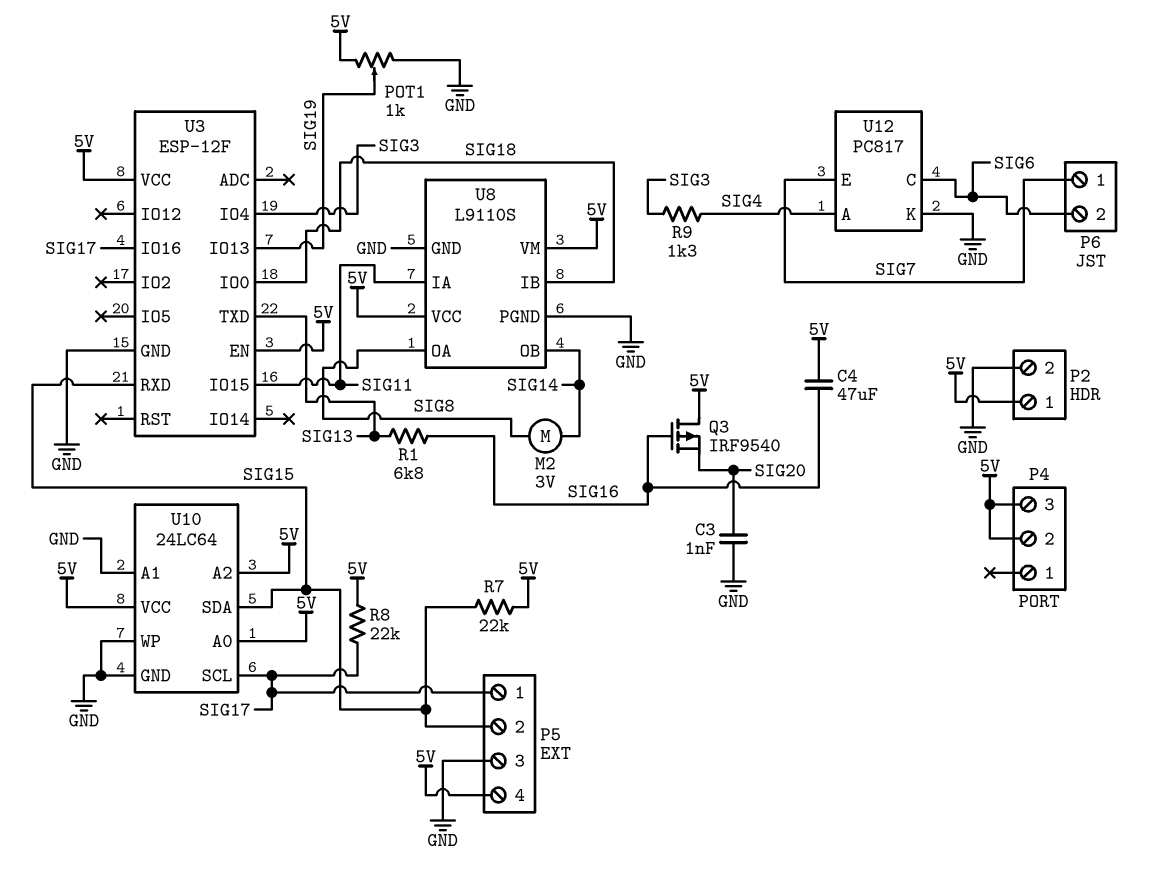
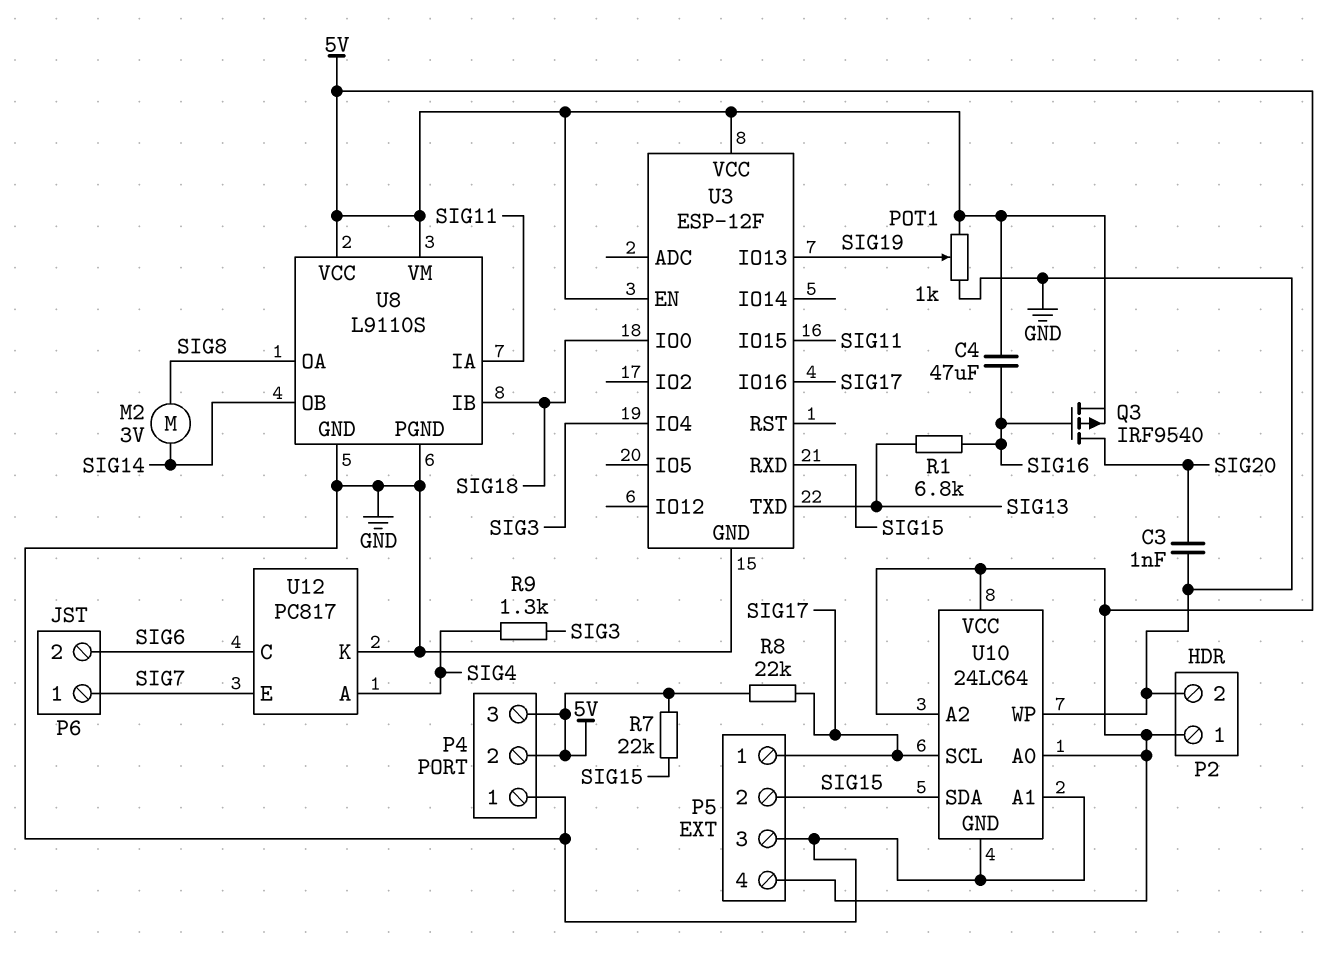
P4 pin 1: none -> GND
Q3: PMOS IRF9540 (G SIG16, D 5V, S SIG20) -> PMOS IRF9540 (G SIG16, D SIG20, S 5V)

